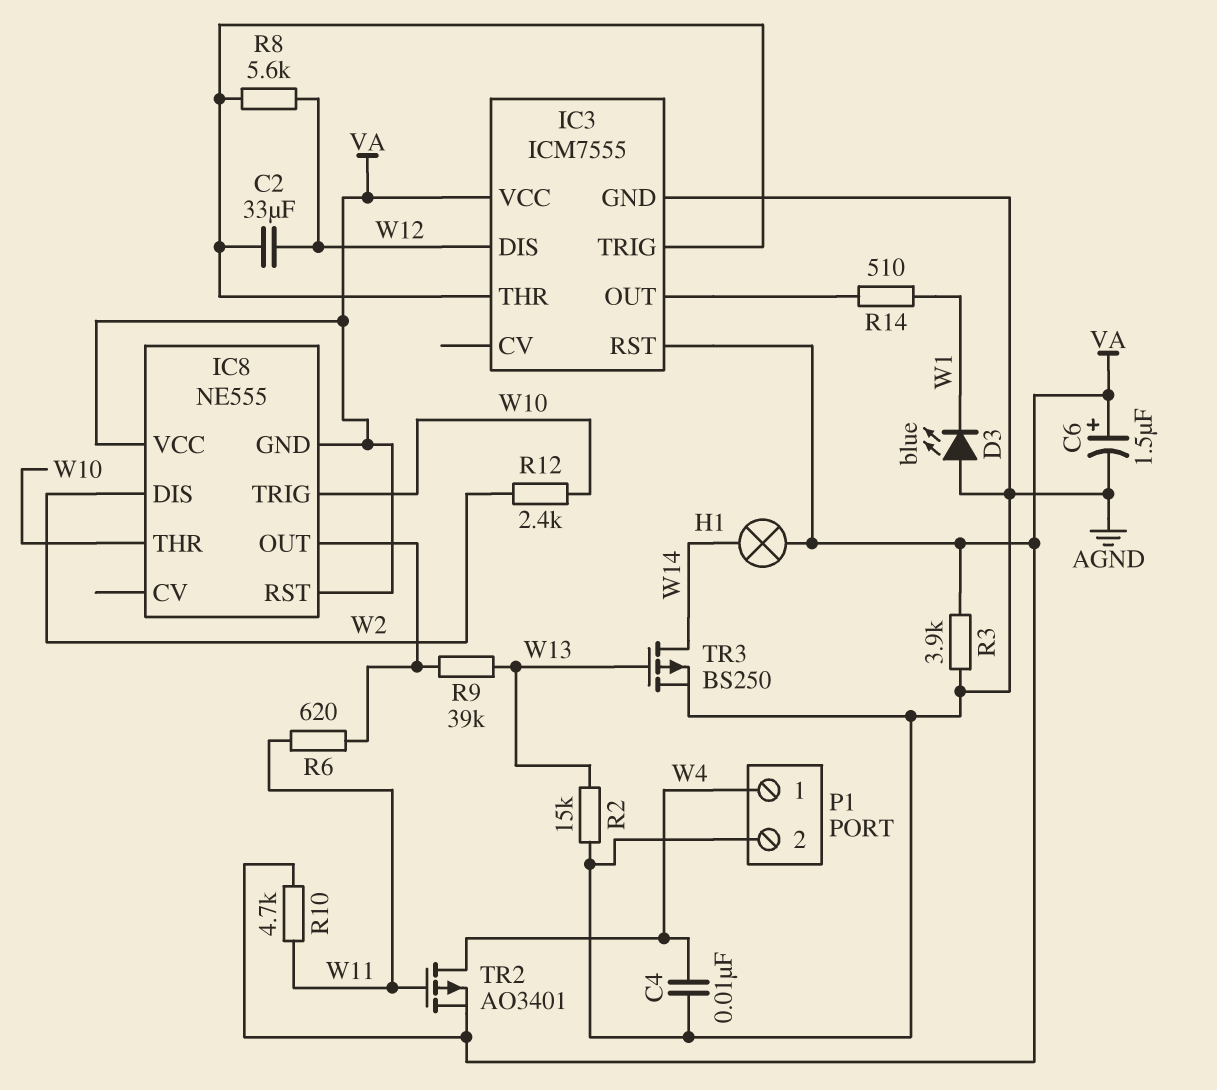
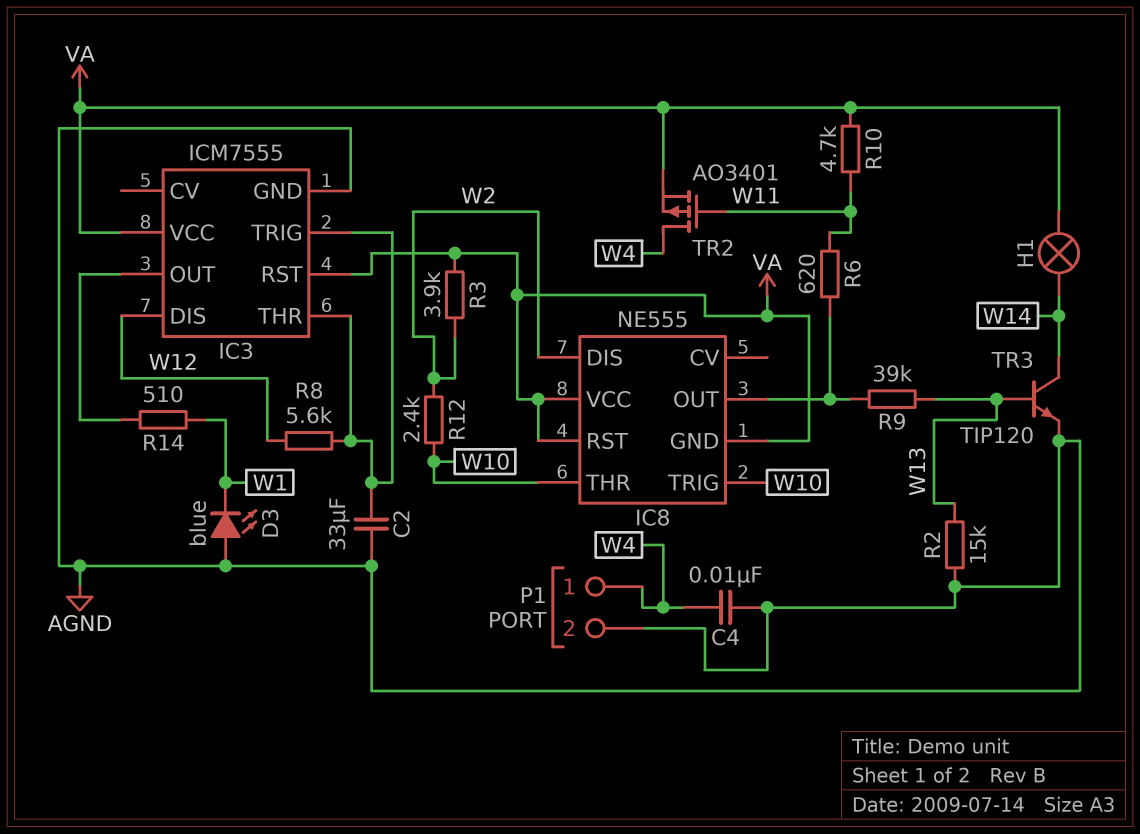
C2: 33uF (IC3/THR, W12) -> 33uF (AGND, IC3/THR)
C6: 1.5uF (plus VA, minus AGND) -> none
R3: 3.9k (AGND, VA) -> 3.9k (VA, W2)
TR3: PMOS BS250 (G W13, D W14, S AGND) -> NPN TIP120 (B W13, C W14, E AGND)

